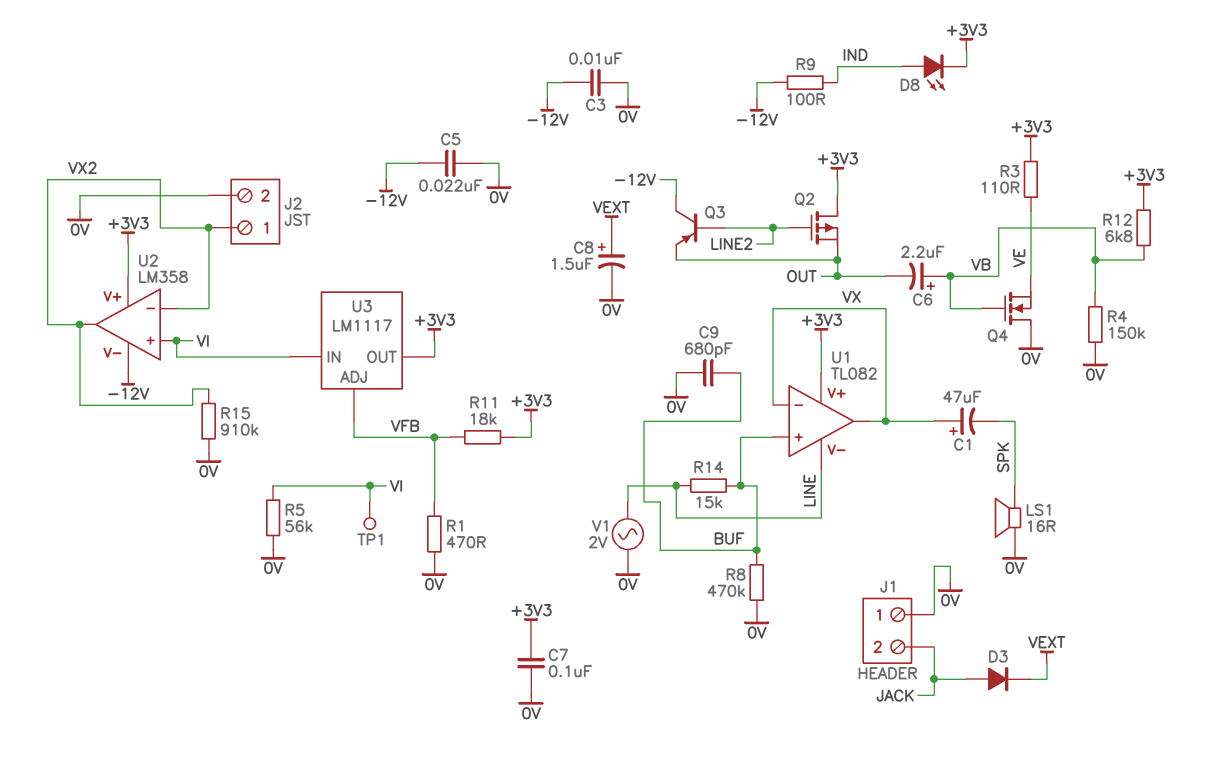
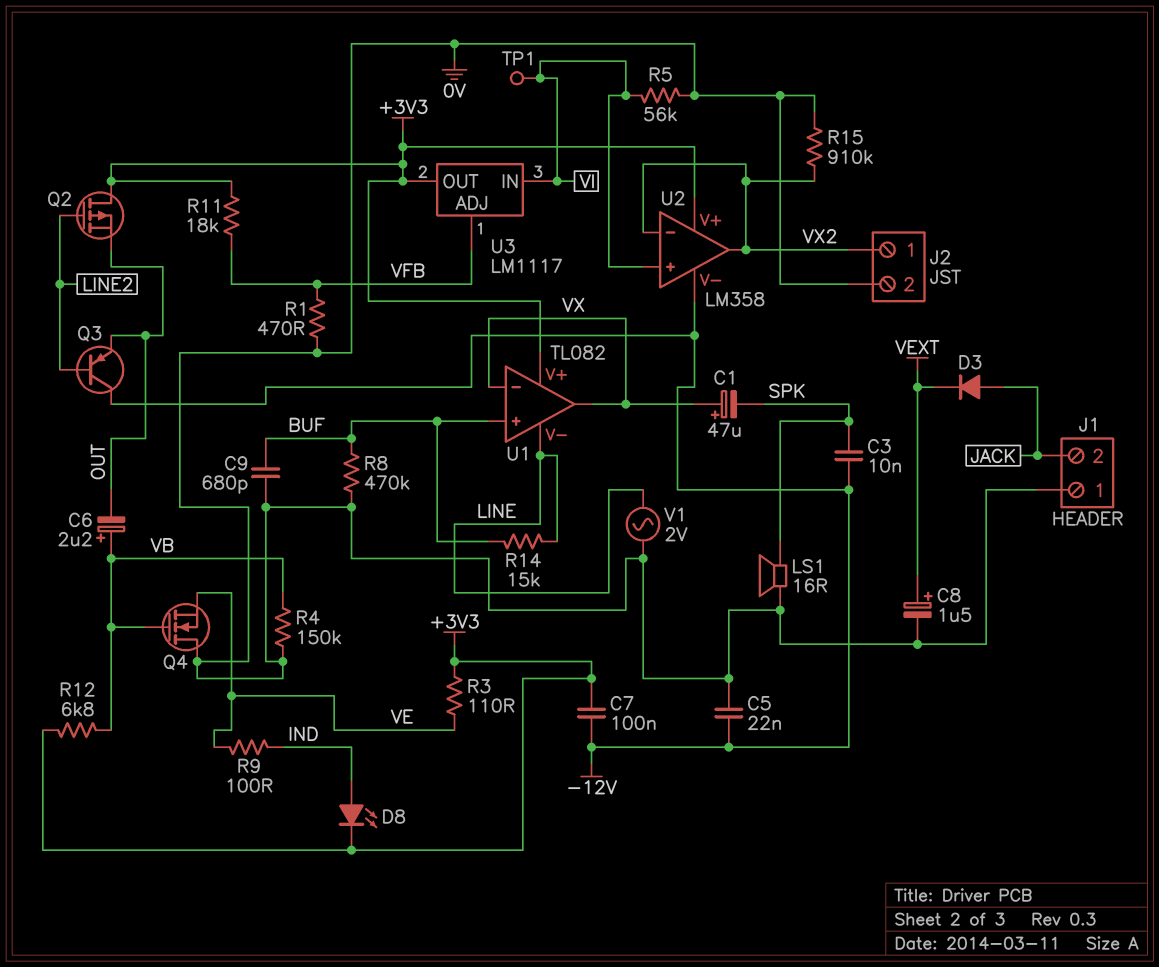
C3: 10nF (-12V, 0V) -> 10nF (-12V, SPK)
C7: 100nF (+3V3, 0V) -> 100nF (+3V3, -12V)
R9: 100 (-12V, IND) -> 100 (IND, VE)

